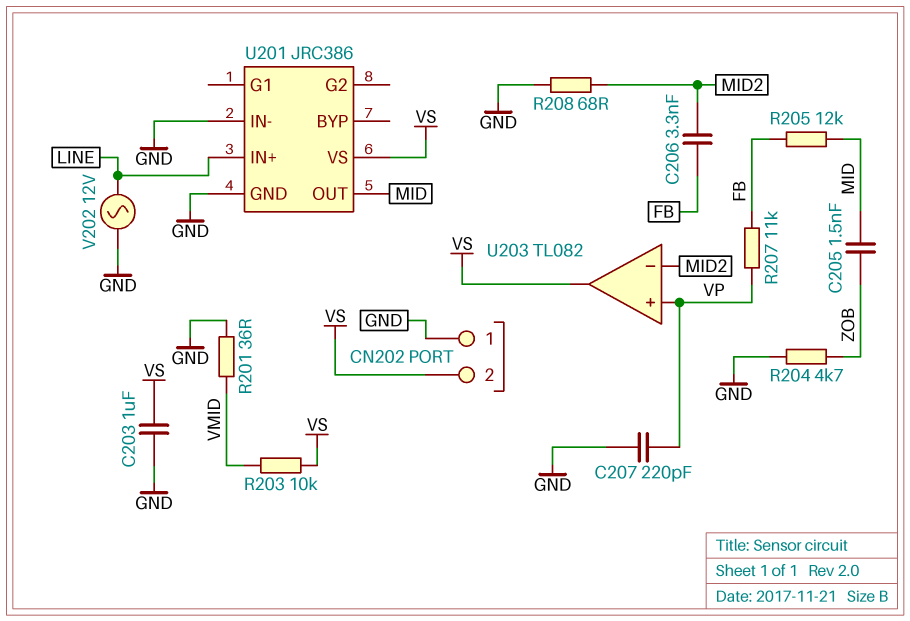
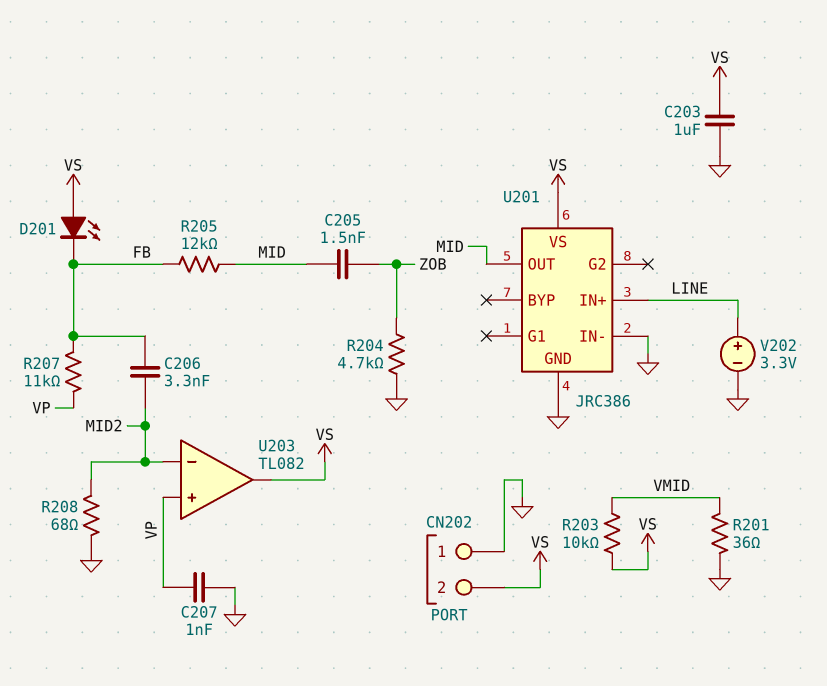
C207: 220pF (GND, VP) -> 1nF (GND, VP)
D201: none -> LED (A VS, K FB)
V202: AC 12V (GND, LINE) -> 3.3V (plus LINE, minus GND)

